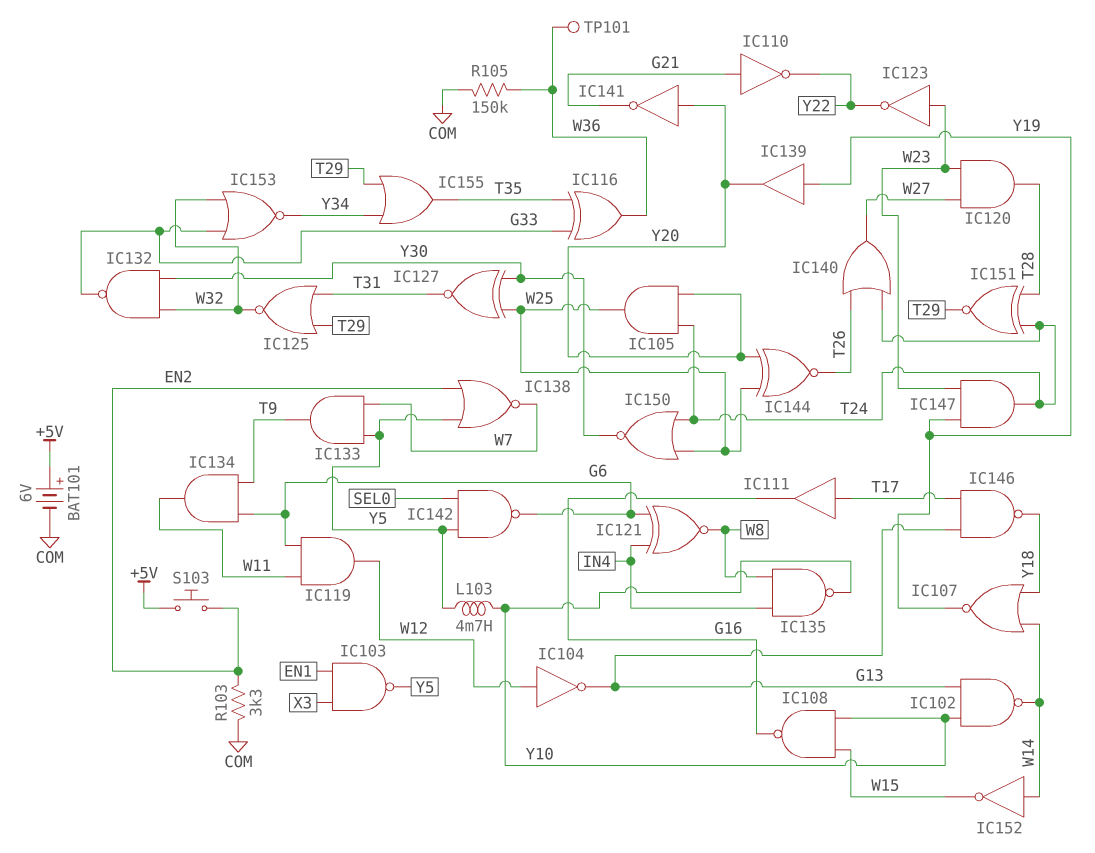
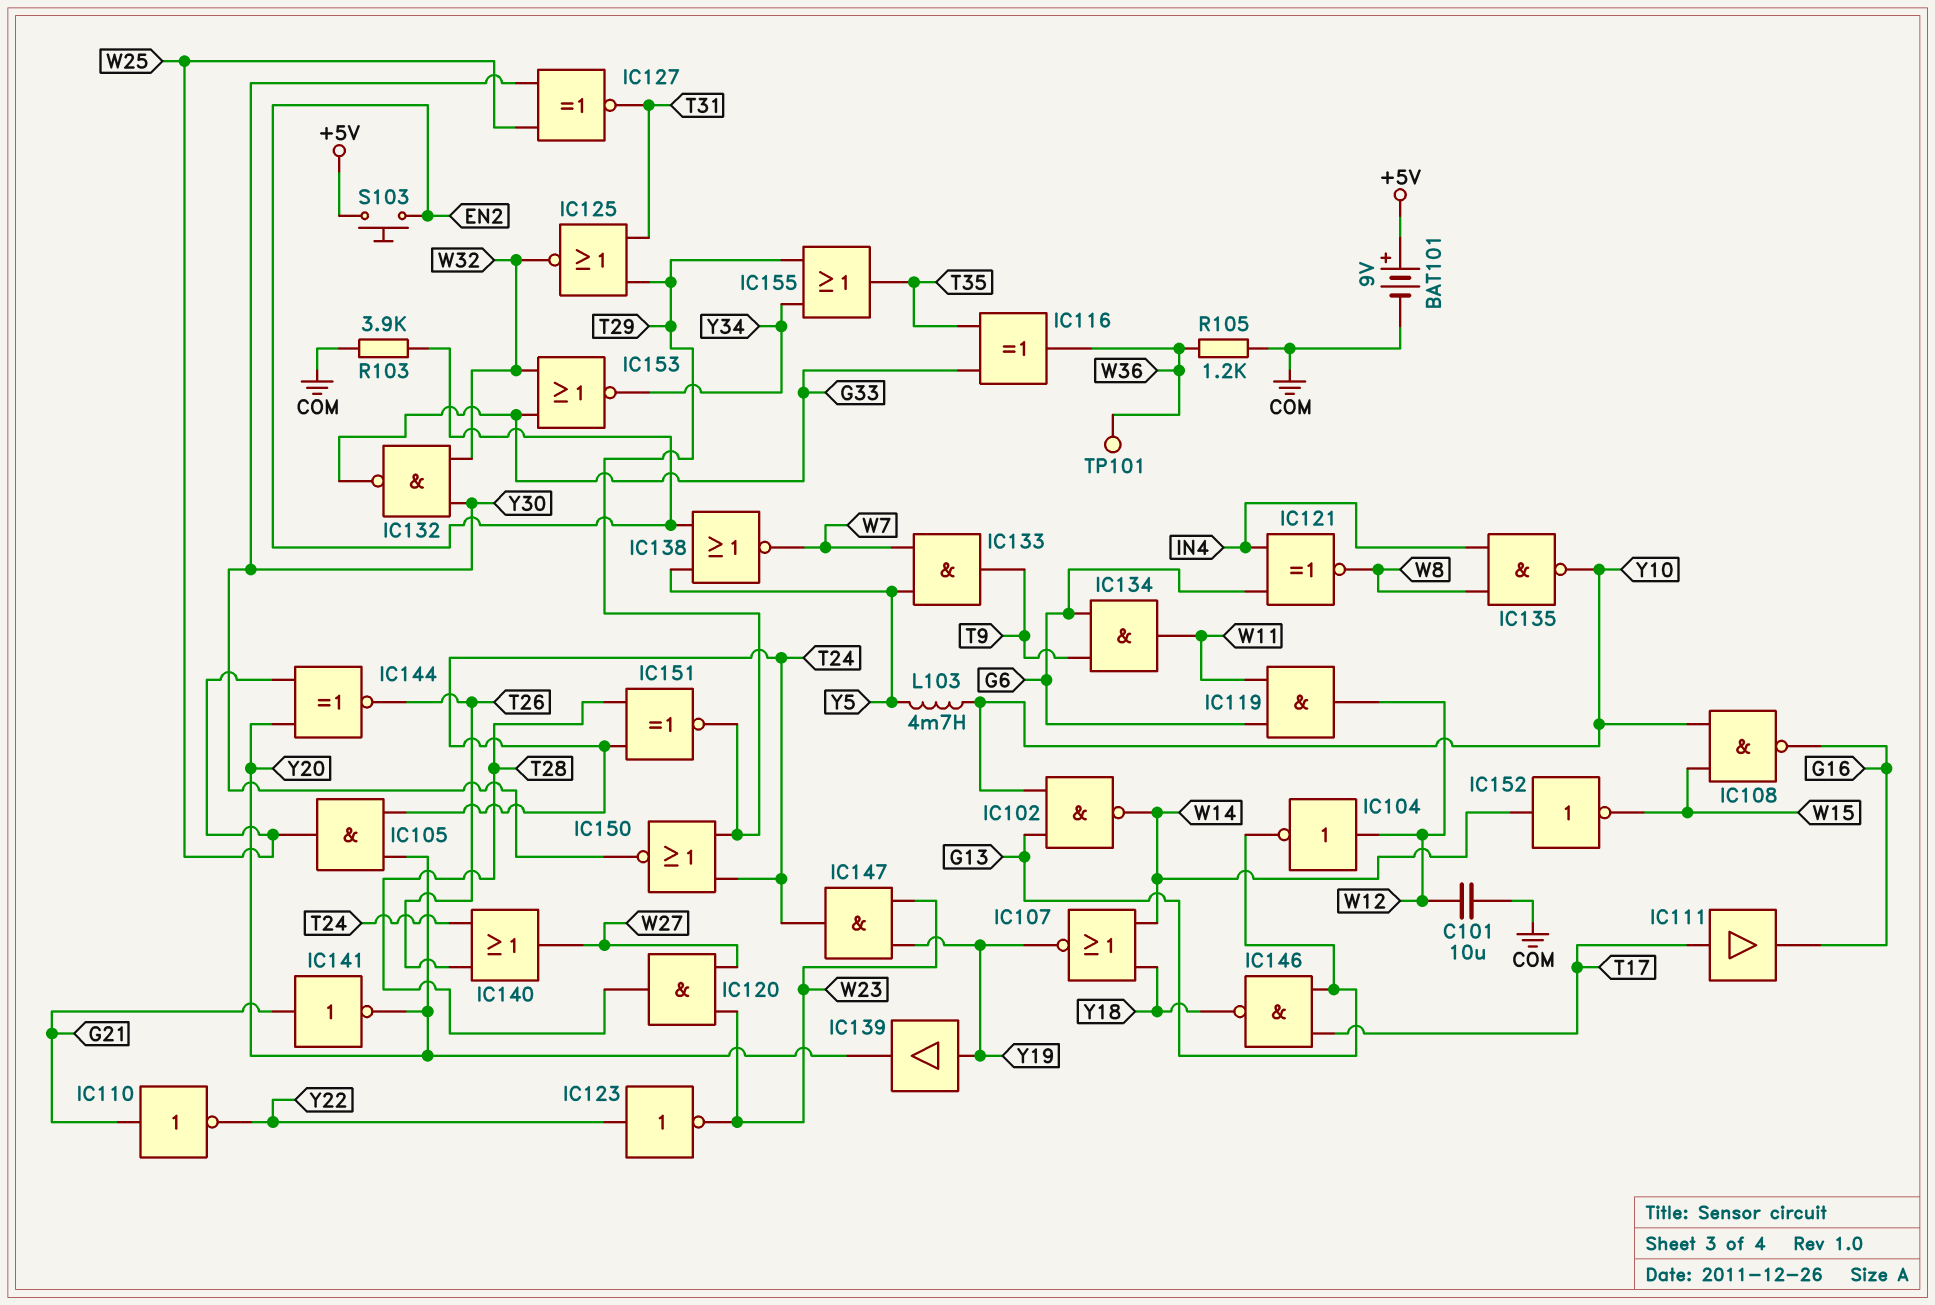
BAT101: 6V (plus +5V, minus COM) -> 9V (plus +5V, minus COM)
C101: none -> 10uF (COM, W12)
IC103: NAND (in EN1, in X3, out Y5) -> none
IC123: NOT (in W23, out Y22) -> NOT (in Y22, out W23)
IC141: NOT (in Y20, out G21) -> NOT (in G21, out Y20)
IC142: NAND (in SEL0, in Y5, out G6) -> none
IC150: NOR (in T24, in W25, out Y30) -> NOR (in T24, in T29, out Y30)
R103: 3.3k (COM, EN2) -> 3.9k (COM, EN2)
R105: 150k (COM, W36) -> 1.2k (COM, W36)

